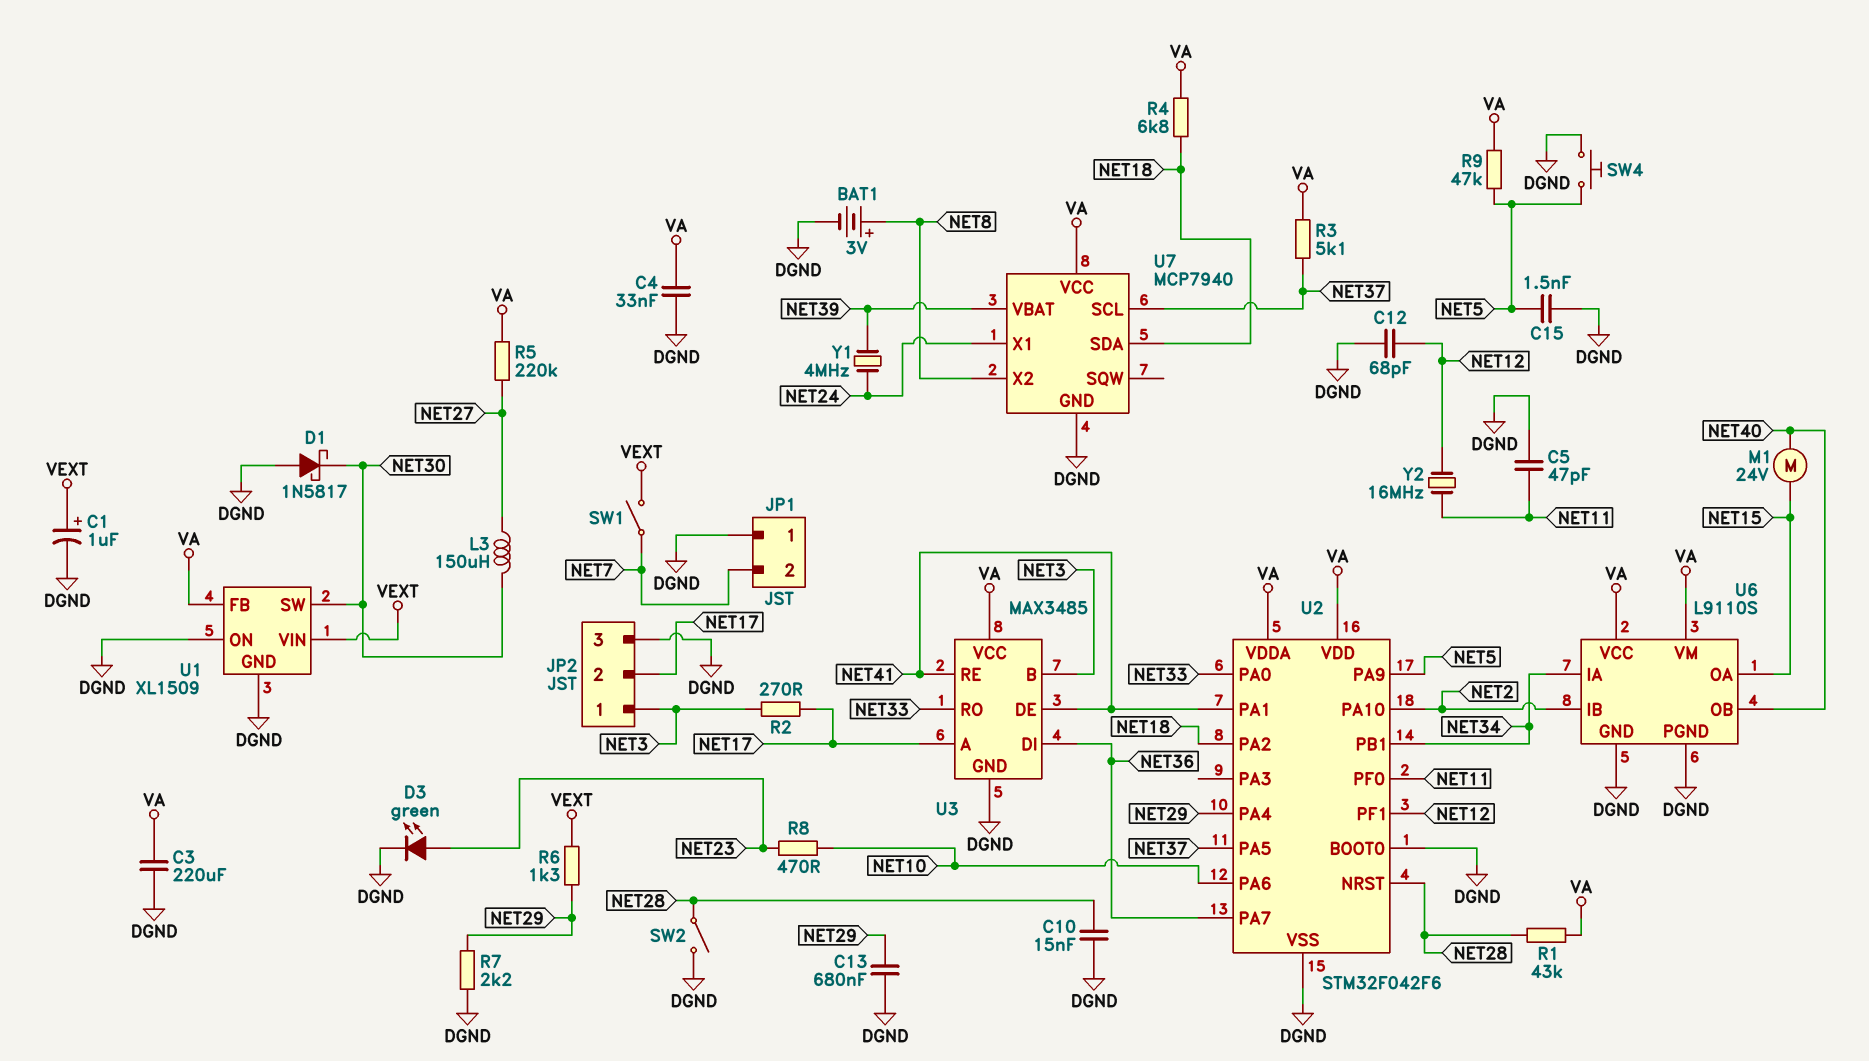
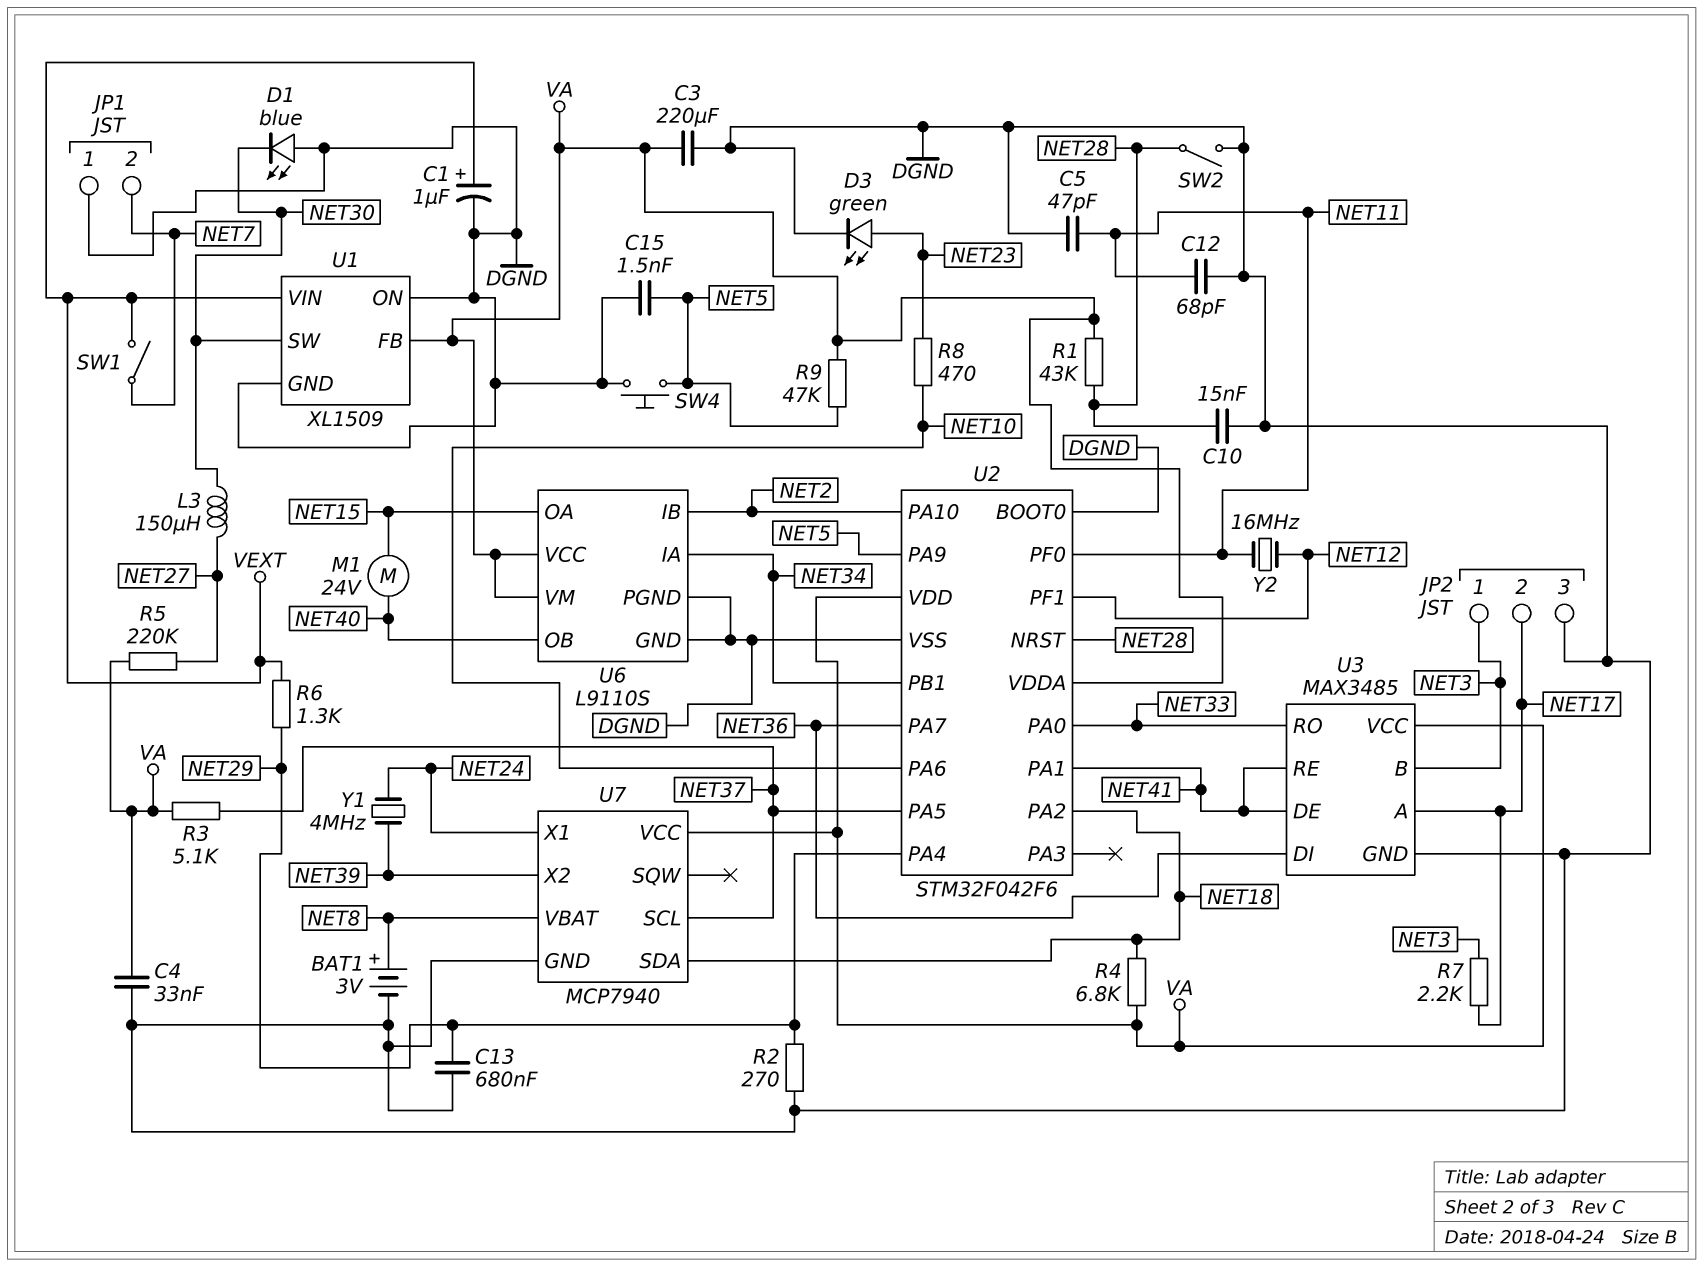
C12: 68pF (DGND, NET12) -> 68pF (DGND, NET11)
D1: schottky 1N5817 (A DGND, K NET30) -> LED blue (A DGND, K NET30)
R2: 270 (NET3, NET17) -> 270 (DGND, NET29)
R7: 2.2k (DGND, NET29) -> 2.2k (NET3, NET17)
U7 pin VBAT: NET39 -> NET8
U7 pin X2: NET8 -> NET39

